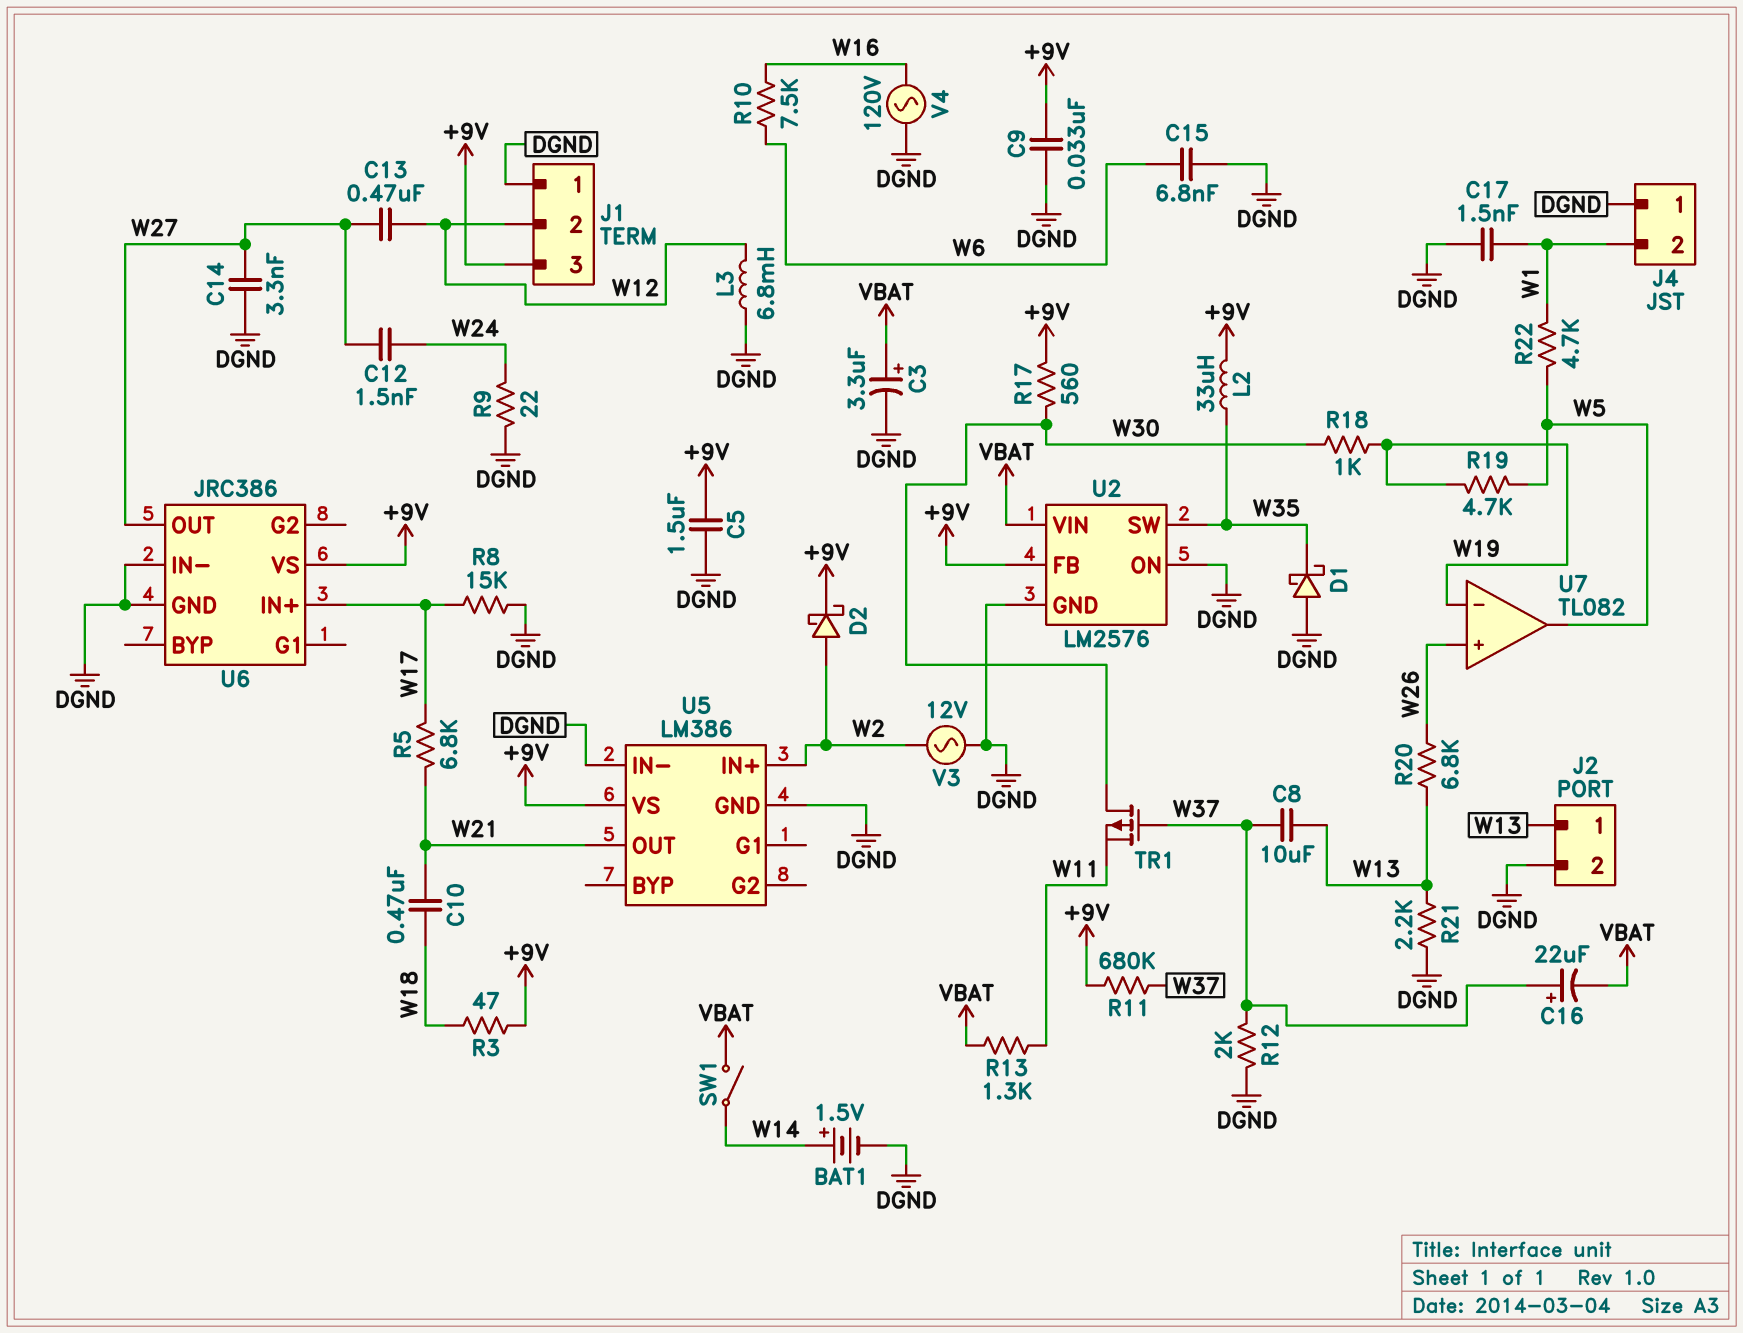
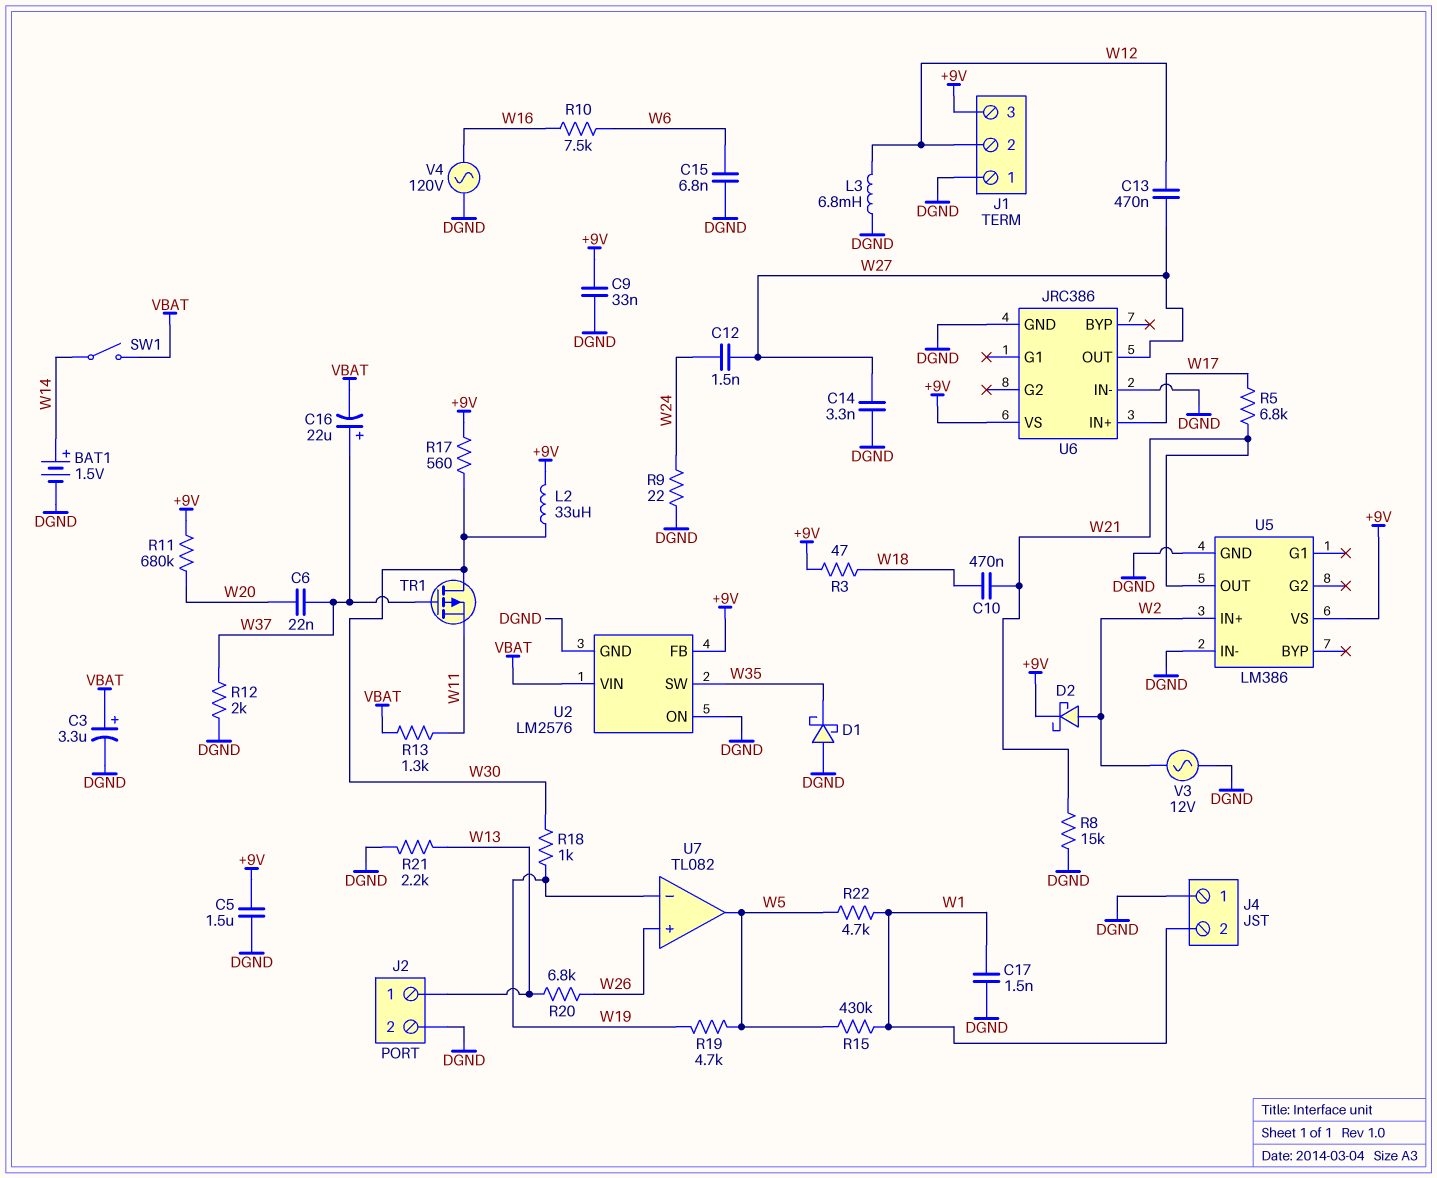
C6: none -> 22nF (W20, W37)
C8: 10uF (W13, W37) -> none
L2: 33uH (+9V, W35) -> 33uH (+9V, W30)
R8: 15k (DGND, W17) -> 15k (DGND, W21)
R11: 680k (+9V, W37) -> 680k (+9V, W20)
R15: none -> 430k (W1, W5)

